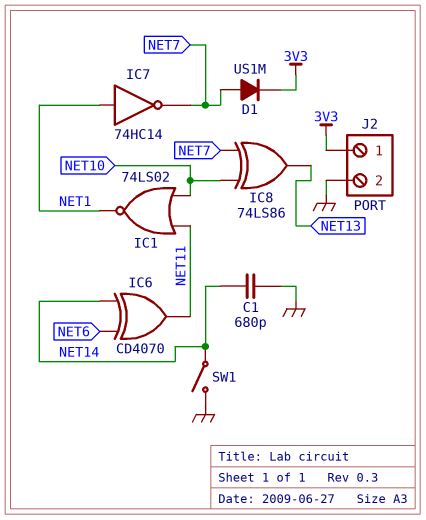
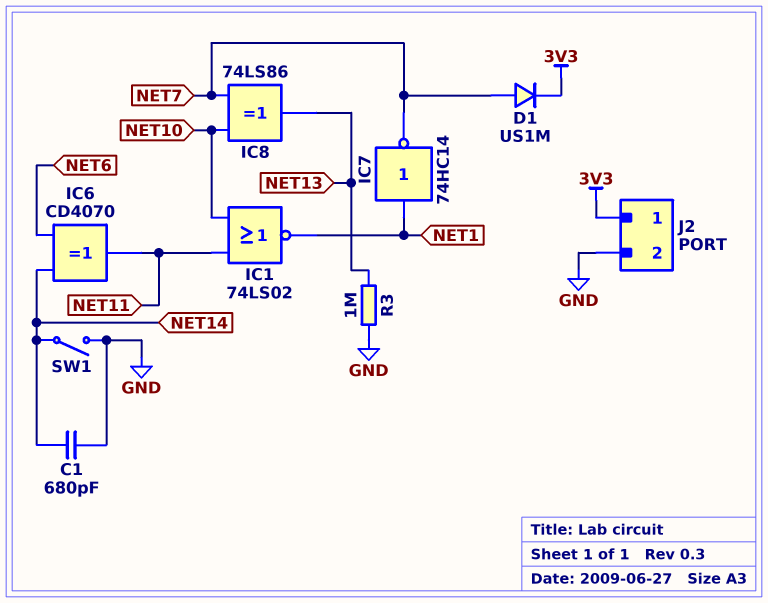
R3: none -> 1M (GND, NET13)

